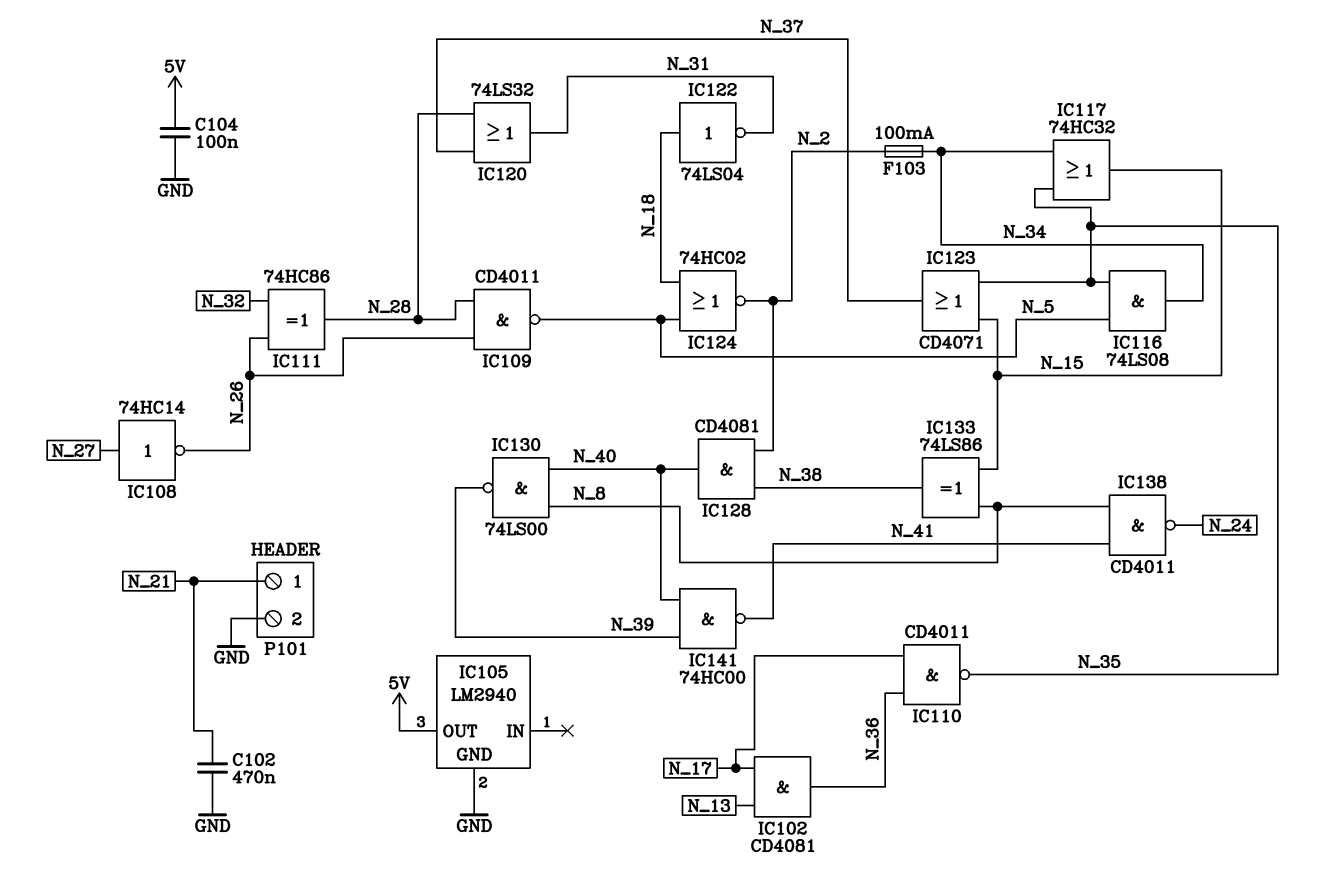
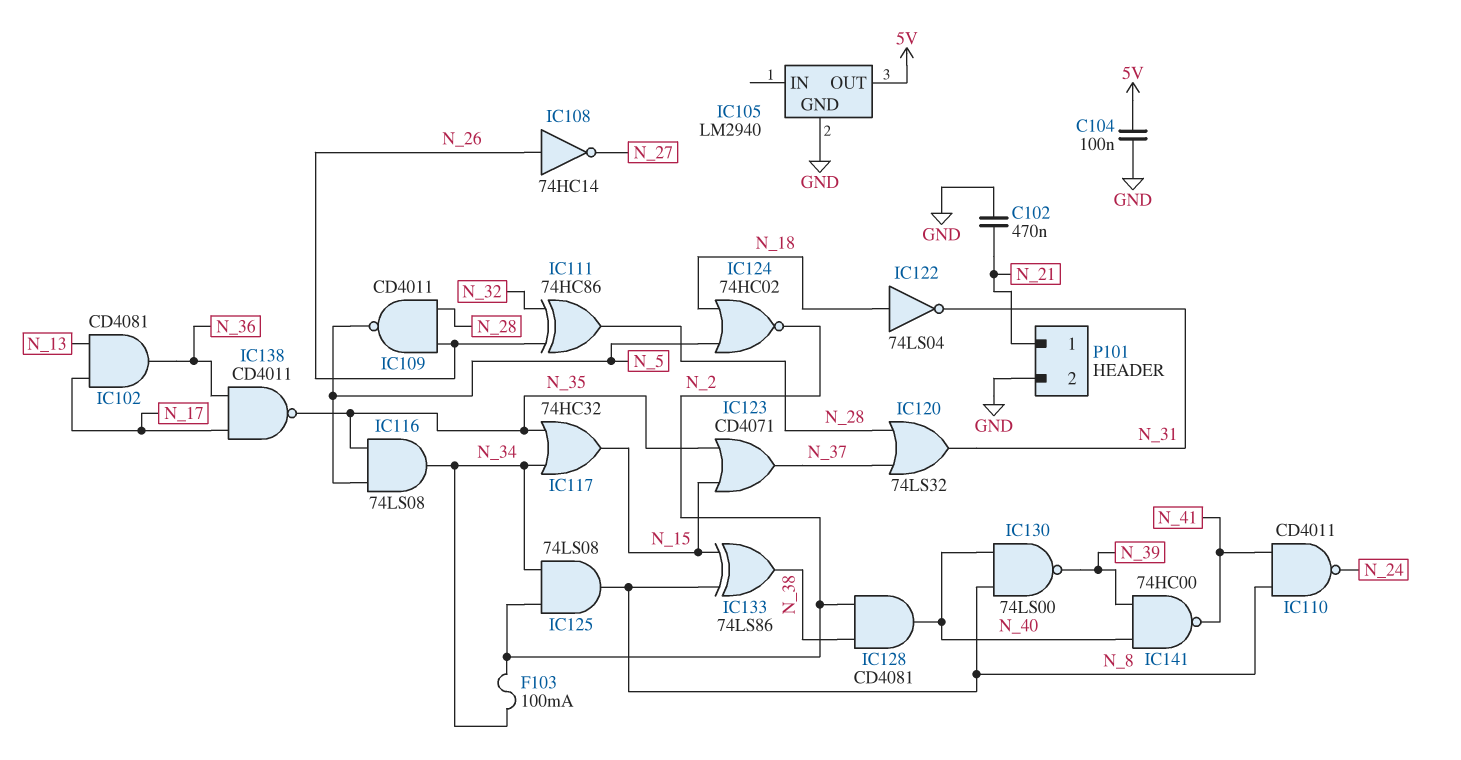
IC108: NOT 74HC14 (in N_27, out N_26) -> NOT 74HC14 (in N_26, out N_27)
IC110: NAND CD4011 (in N_17, in N_36, out N_35) -> NAND CD4011 (in N_8, in N_41, out N_24)
IC125: none -> AND 74LS08 (in N_2, in N_34, out N_8)
IC138: NAND CD4011 (in N_8, in N_41, out N_24) -> NAND CD4011 (in N_17, in N_36, out N_35)

